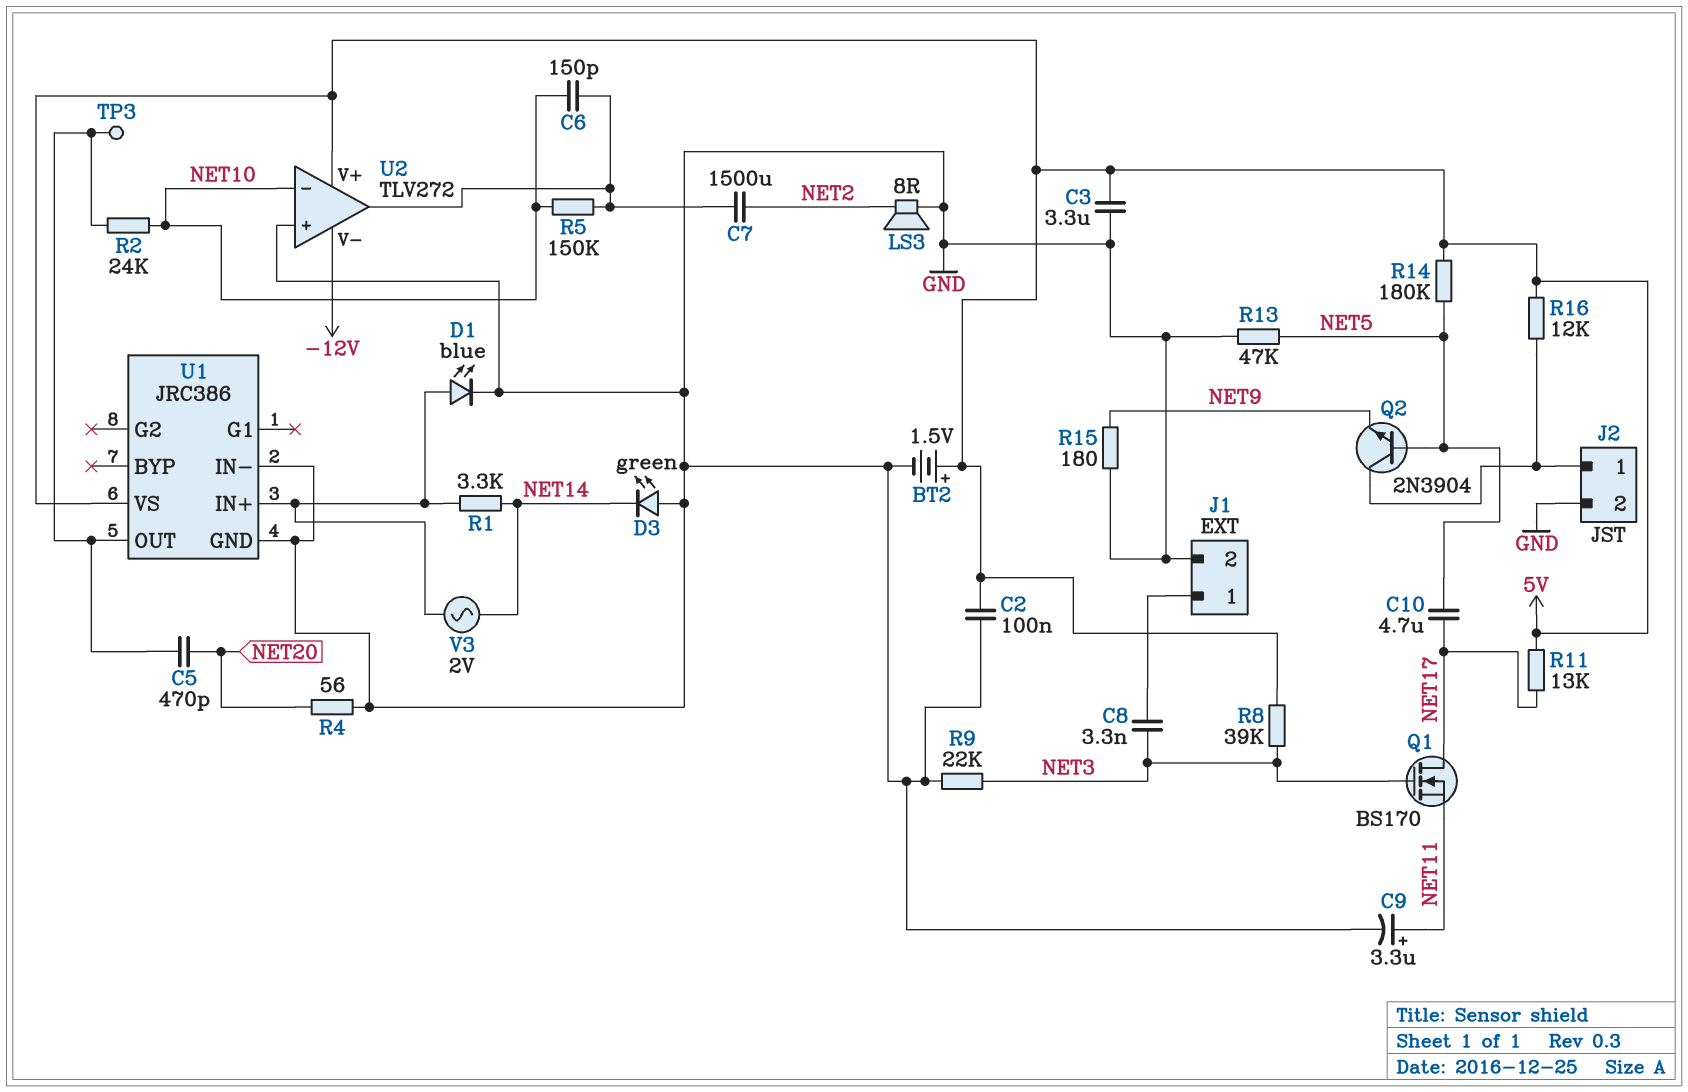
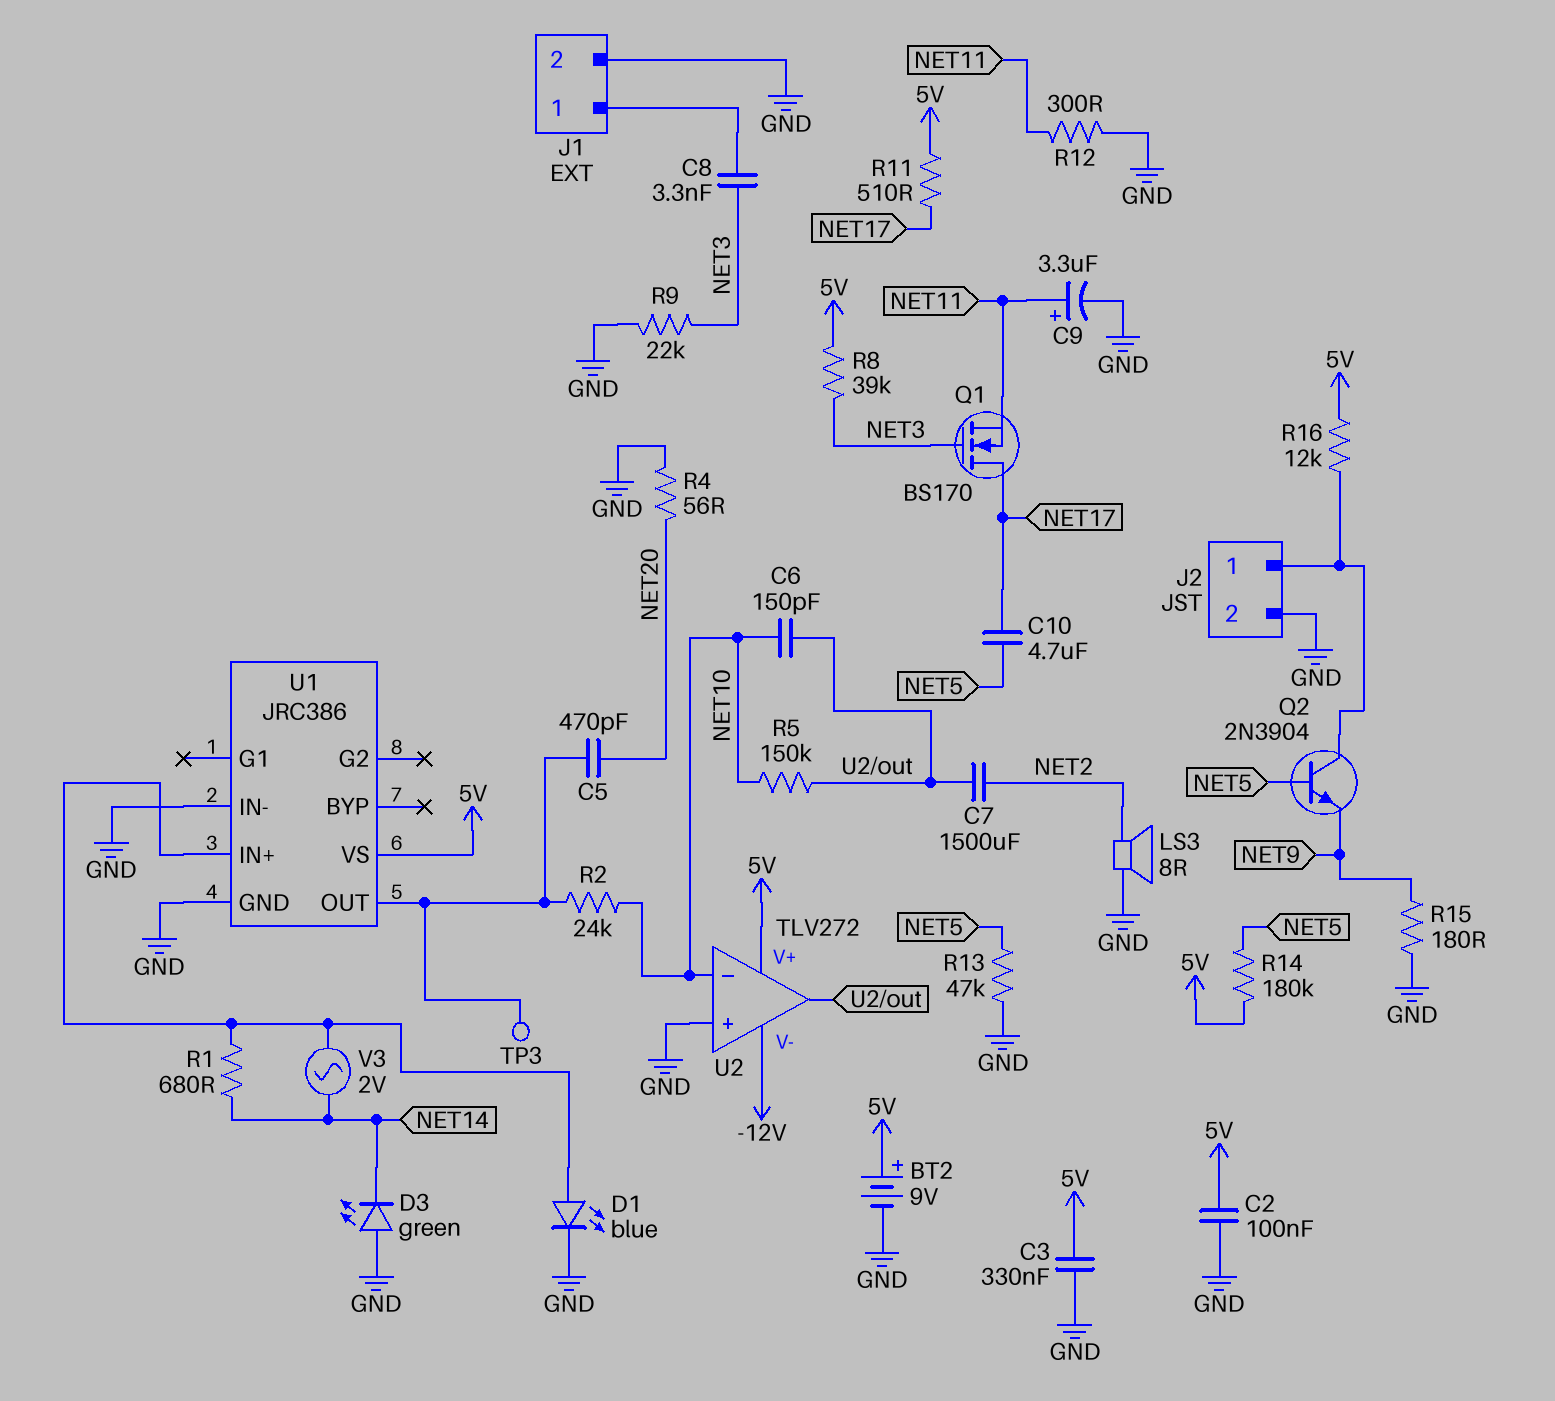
BT2: 1.5V (plus 5V, minus GND) -> 9V (plus 5V, minus GND)
C3: 3.3uF (5V, GND) -> 330nF (5V, GND)
R1: 3.3k (NET14, U1/IN+) -> 680 (NET14, U1/IN+)
R11: 13k (5V, NET17) -> 510 (5V, NET17)
R12: none -> 300 (GND, NET11)

